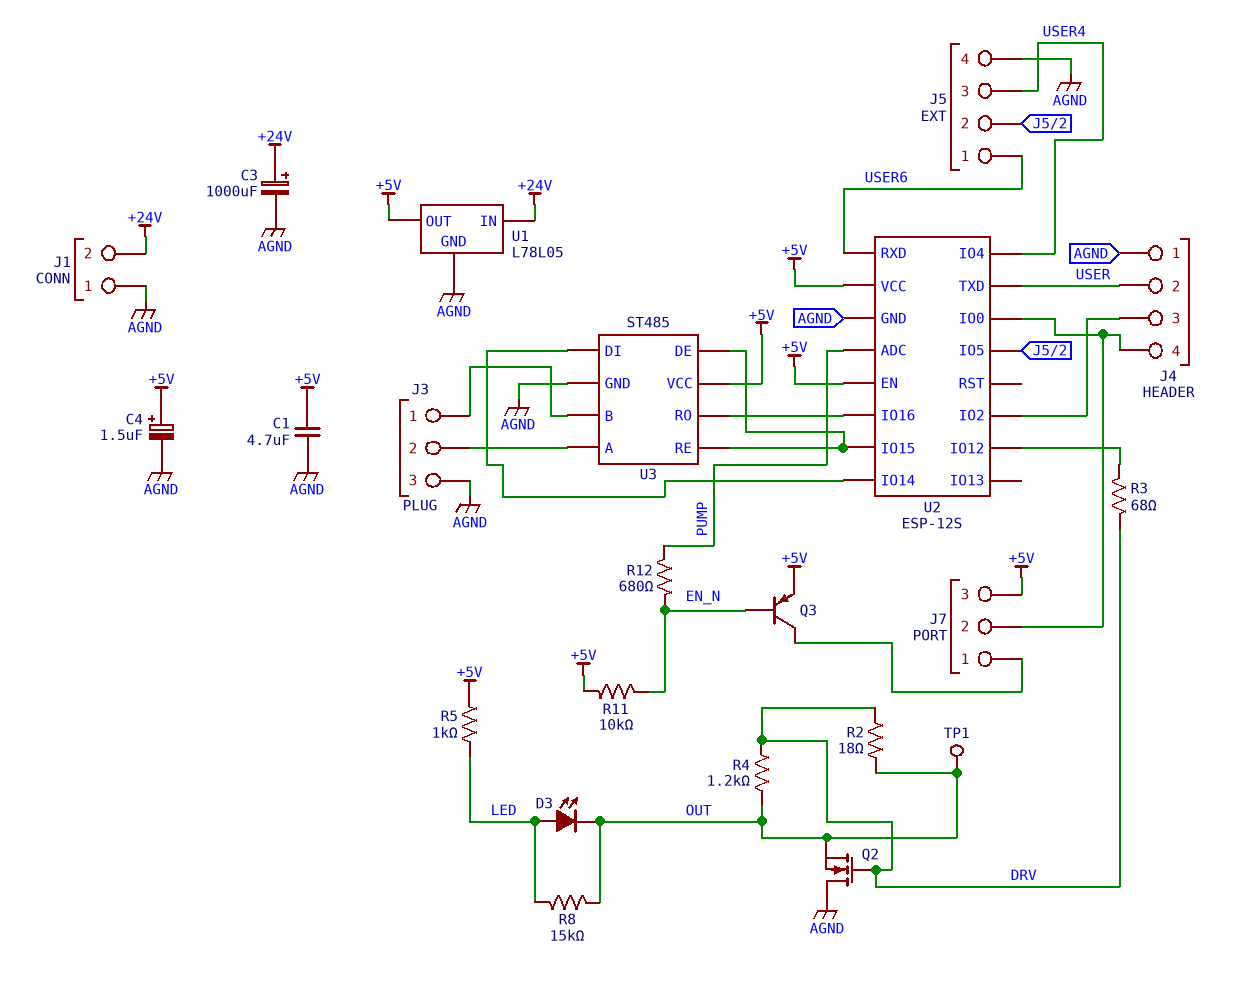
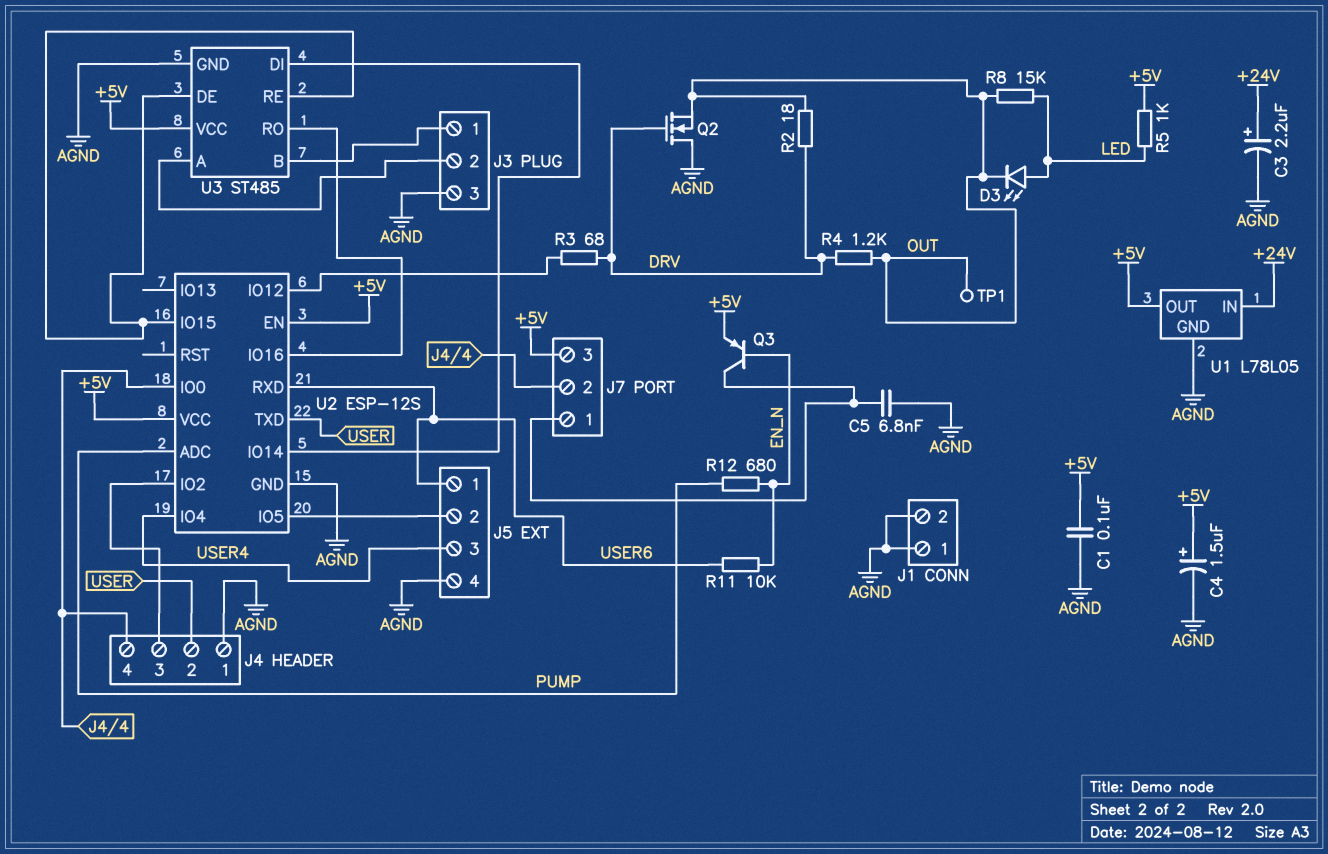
C1: 4.7uF (+5V, AGND) -> 100nF (+5V, AGND)
C3: 1000uF (plus +24V, minus AGND) -> 2.2uF (plus +24V, minus AGND)
C5: none -> 6.8nF (AGND, J7/1)
J1 pin 2: +24V -> AGND
R11: 10k (+5V, EN_N) -> 10k (EN_N, USER6)

